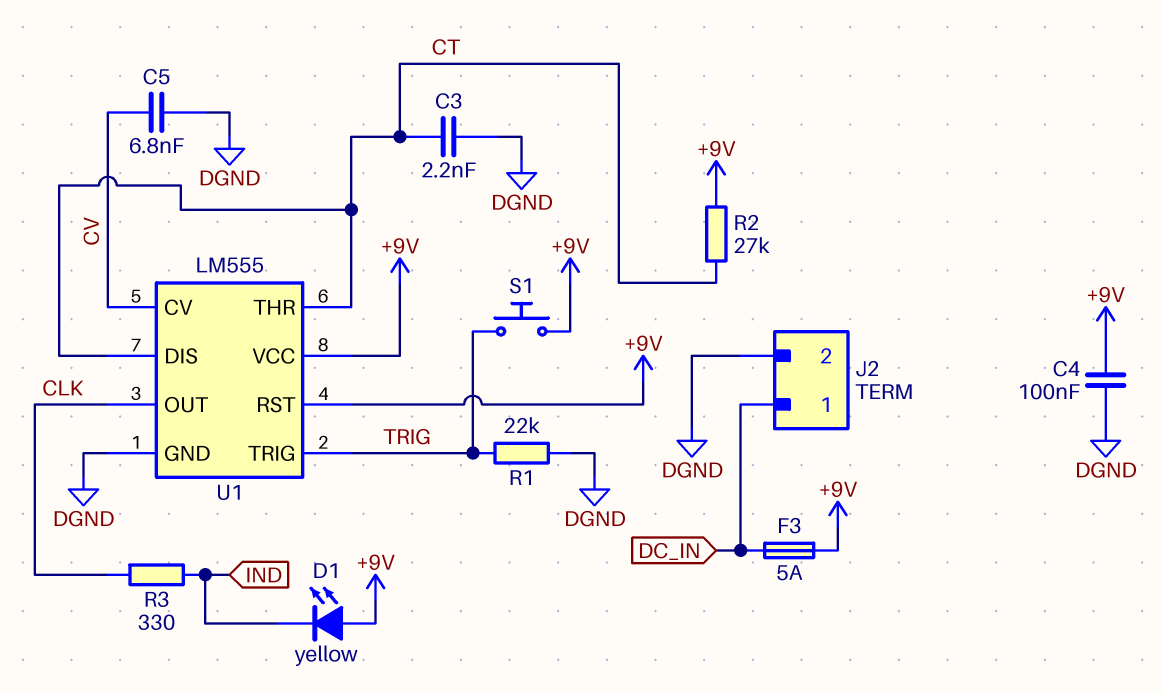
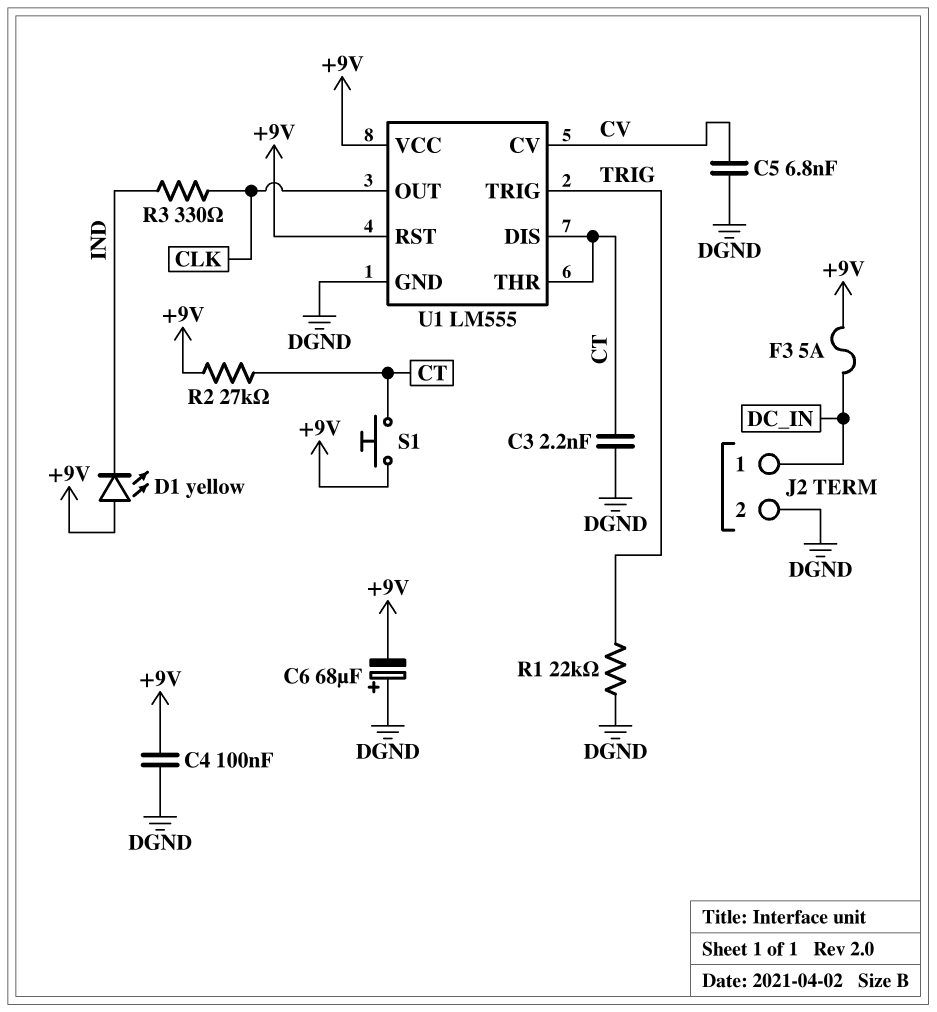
C6: none -> 68uF (plus DGND, minus +9V)
S1: button (+9V, TRIG) -> button (+9V, CT)

